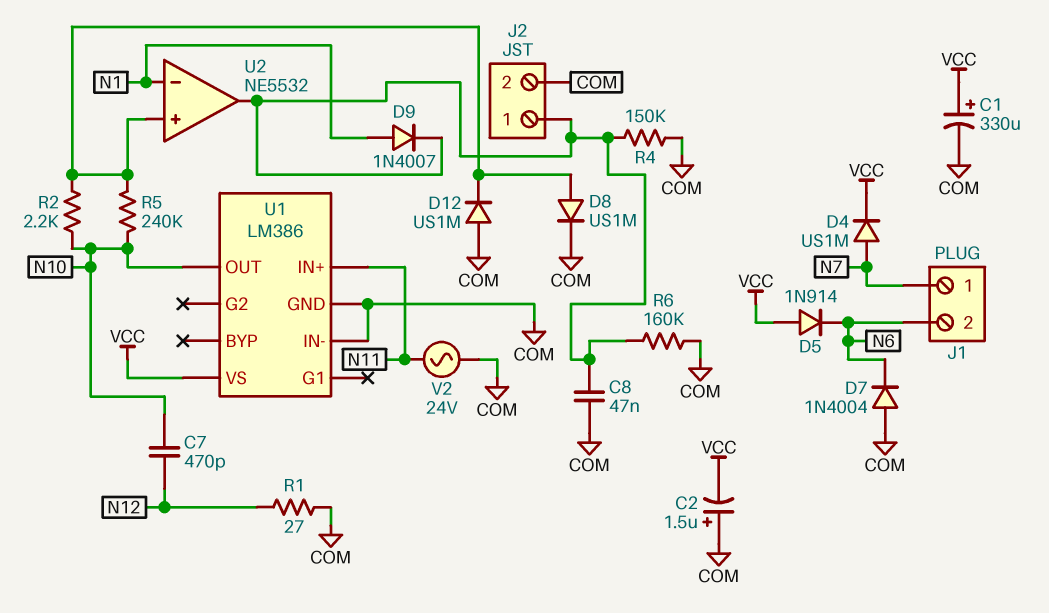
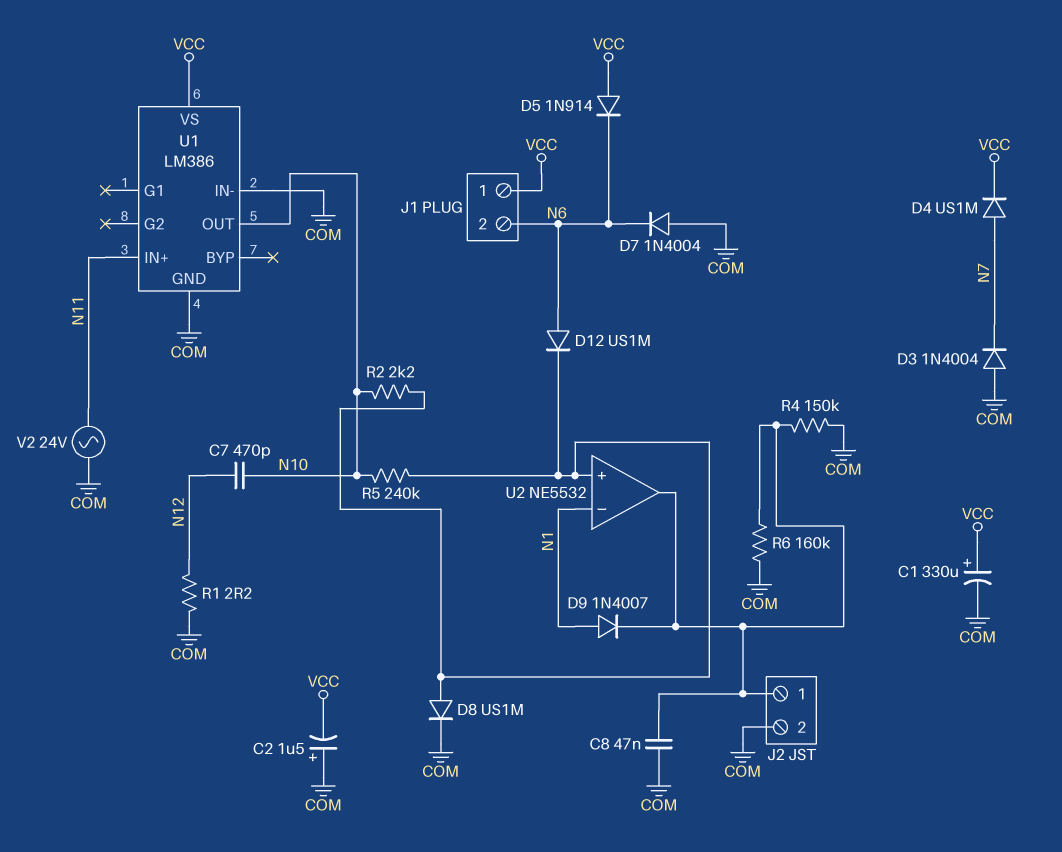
D3: none -> diode 1N4004 (A COM, K N7)
D12: diode US1M (A COM, K U2/in+) -> diode US1M (A N6, K U2/in+)
J1 pin 1: N7 -> VCC
R1: 27 (COM, N12) -> 2.2 (COM, N12)

